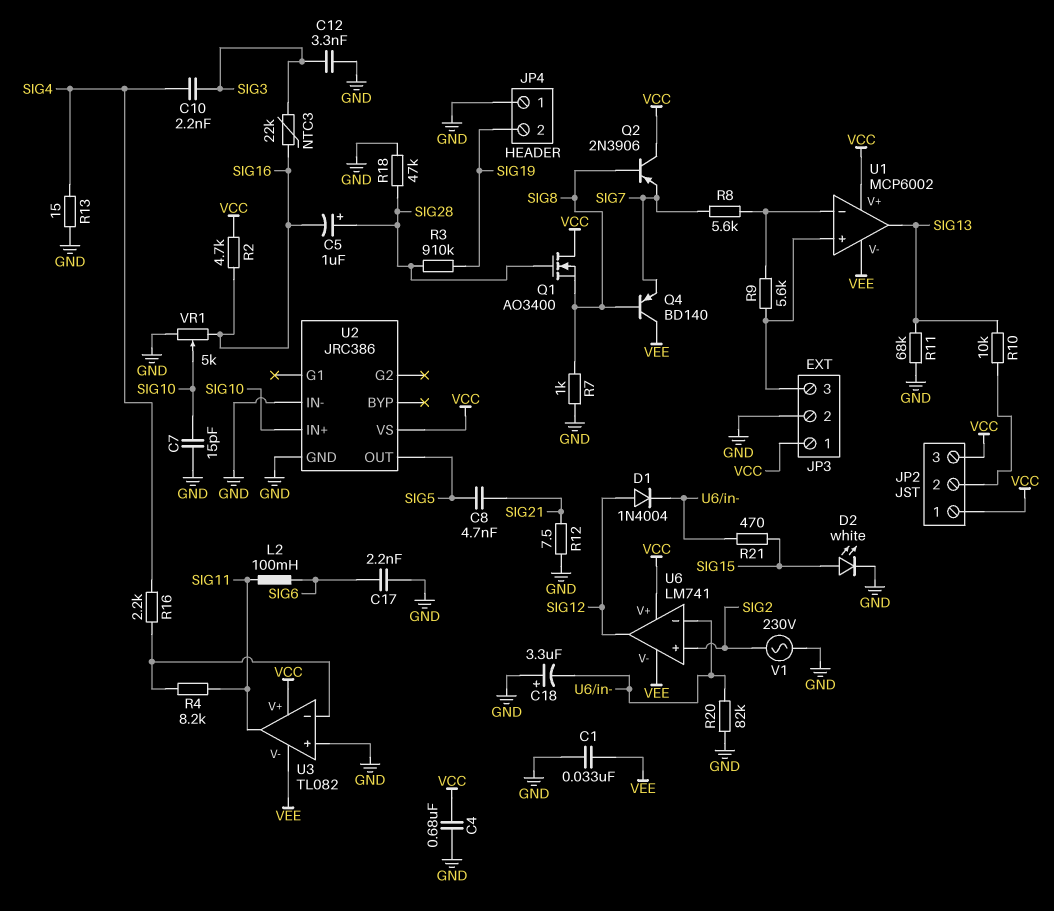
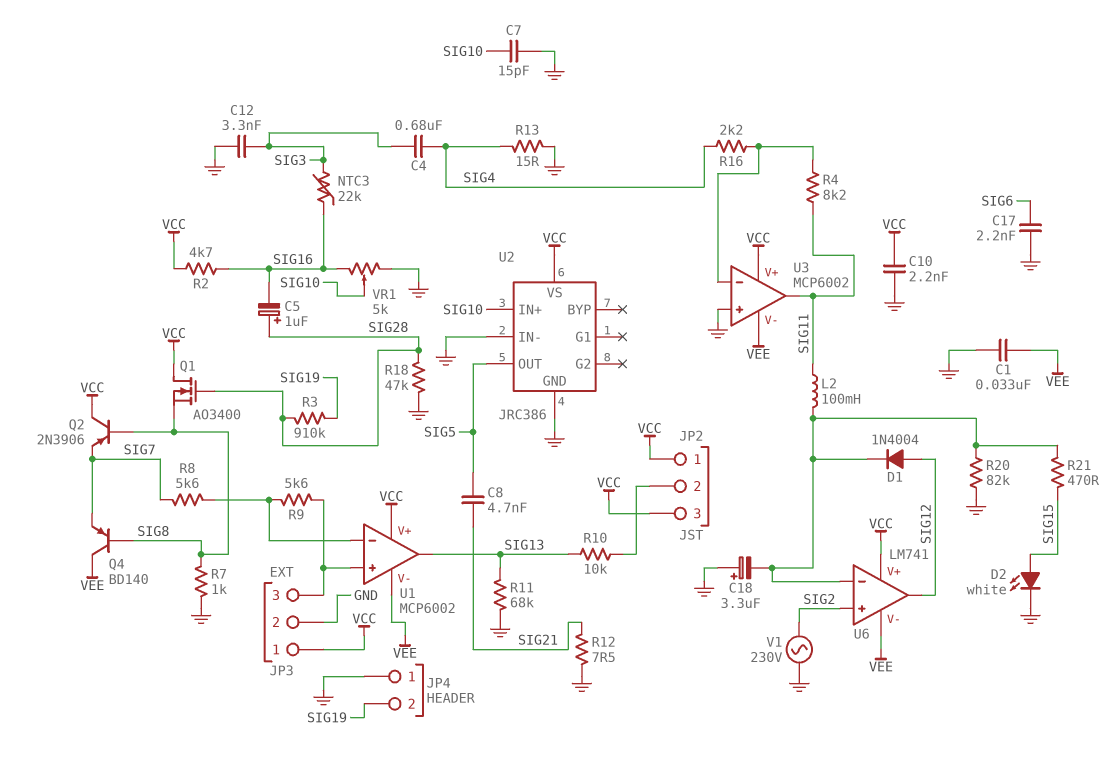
C4: 680nF (GND, VCC) -> 680nF (SIG3, SIG4)
C10: 2.2nF (SIG3, SIG4) -> 2.2nF (GND, VCC)
L2: 100mH (SIG6, SIG11) -> 100mH (SIG11, U6/in-)
U3: TL082 -> MCP6002

